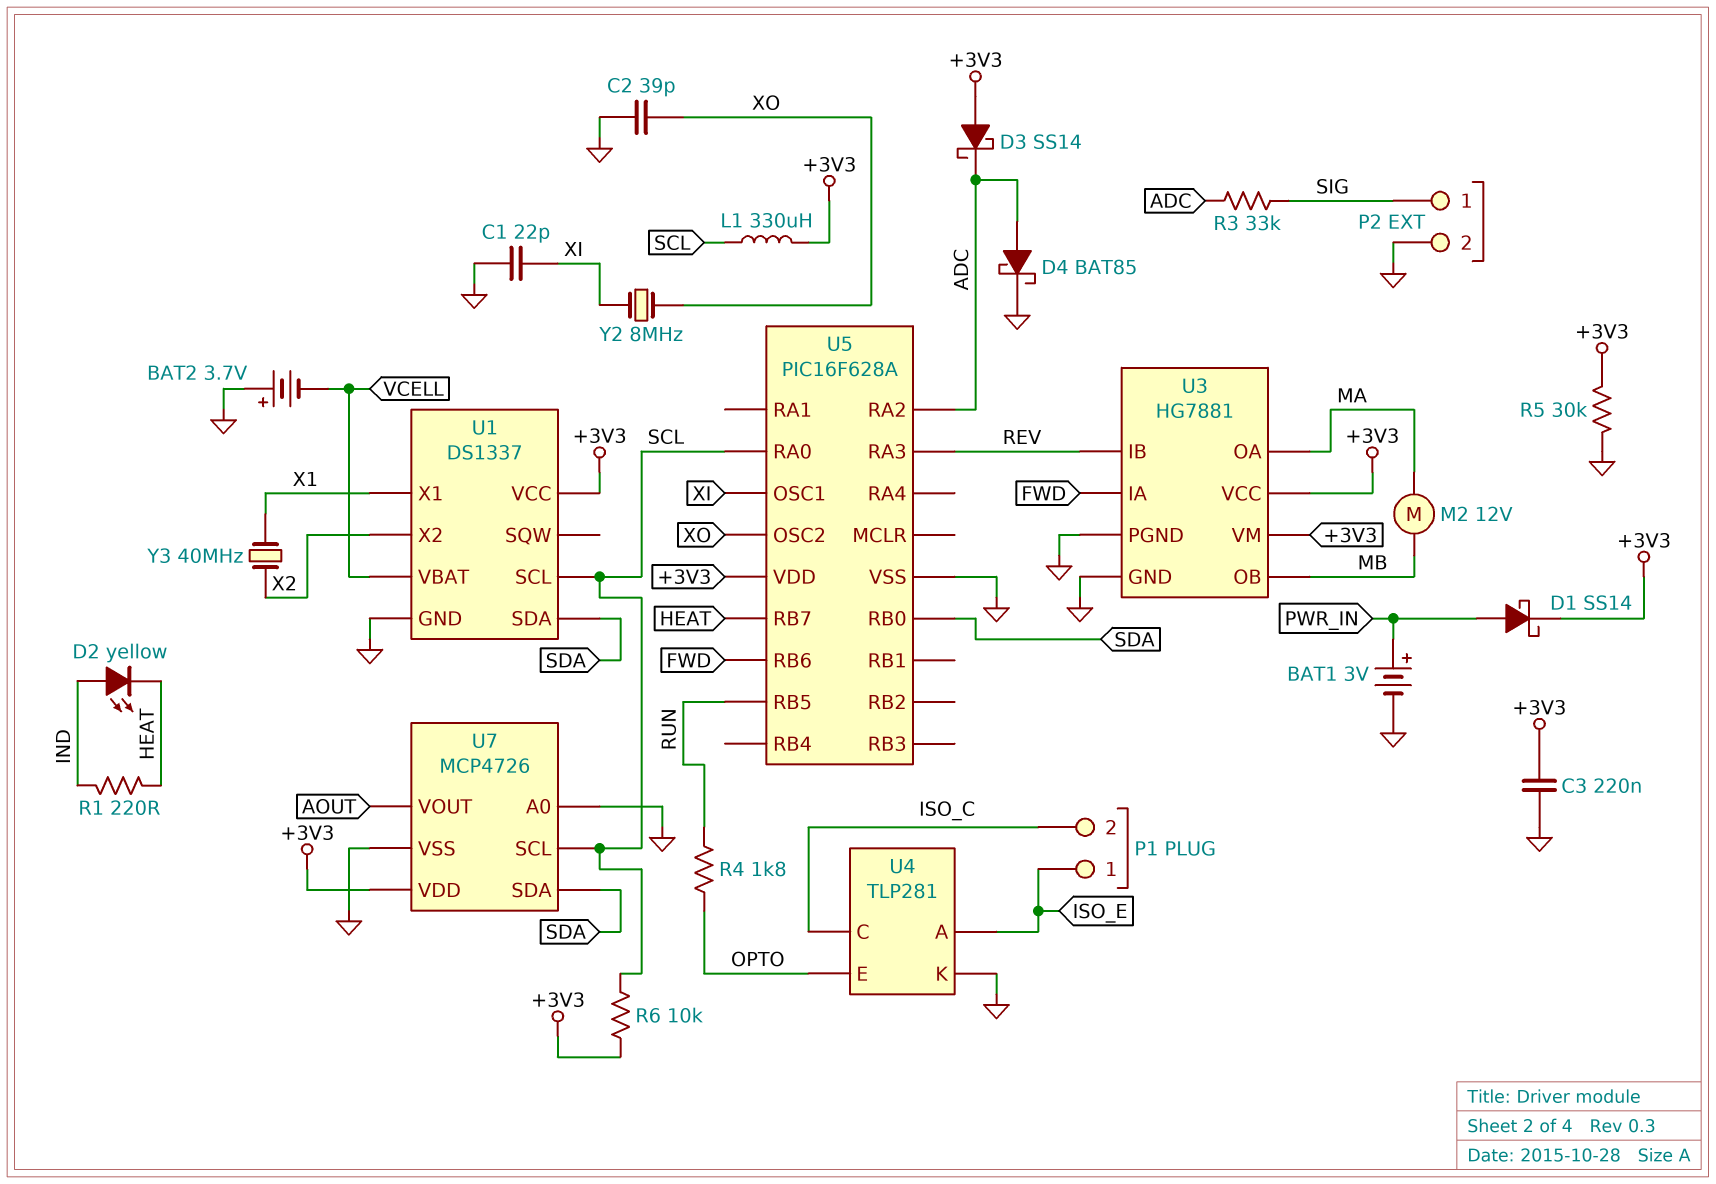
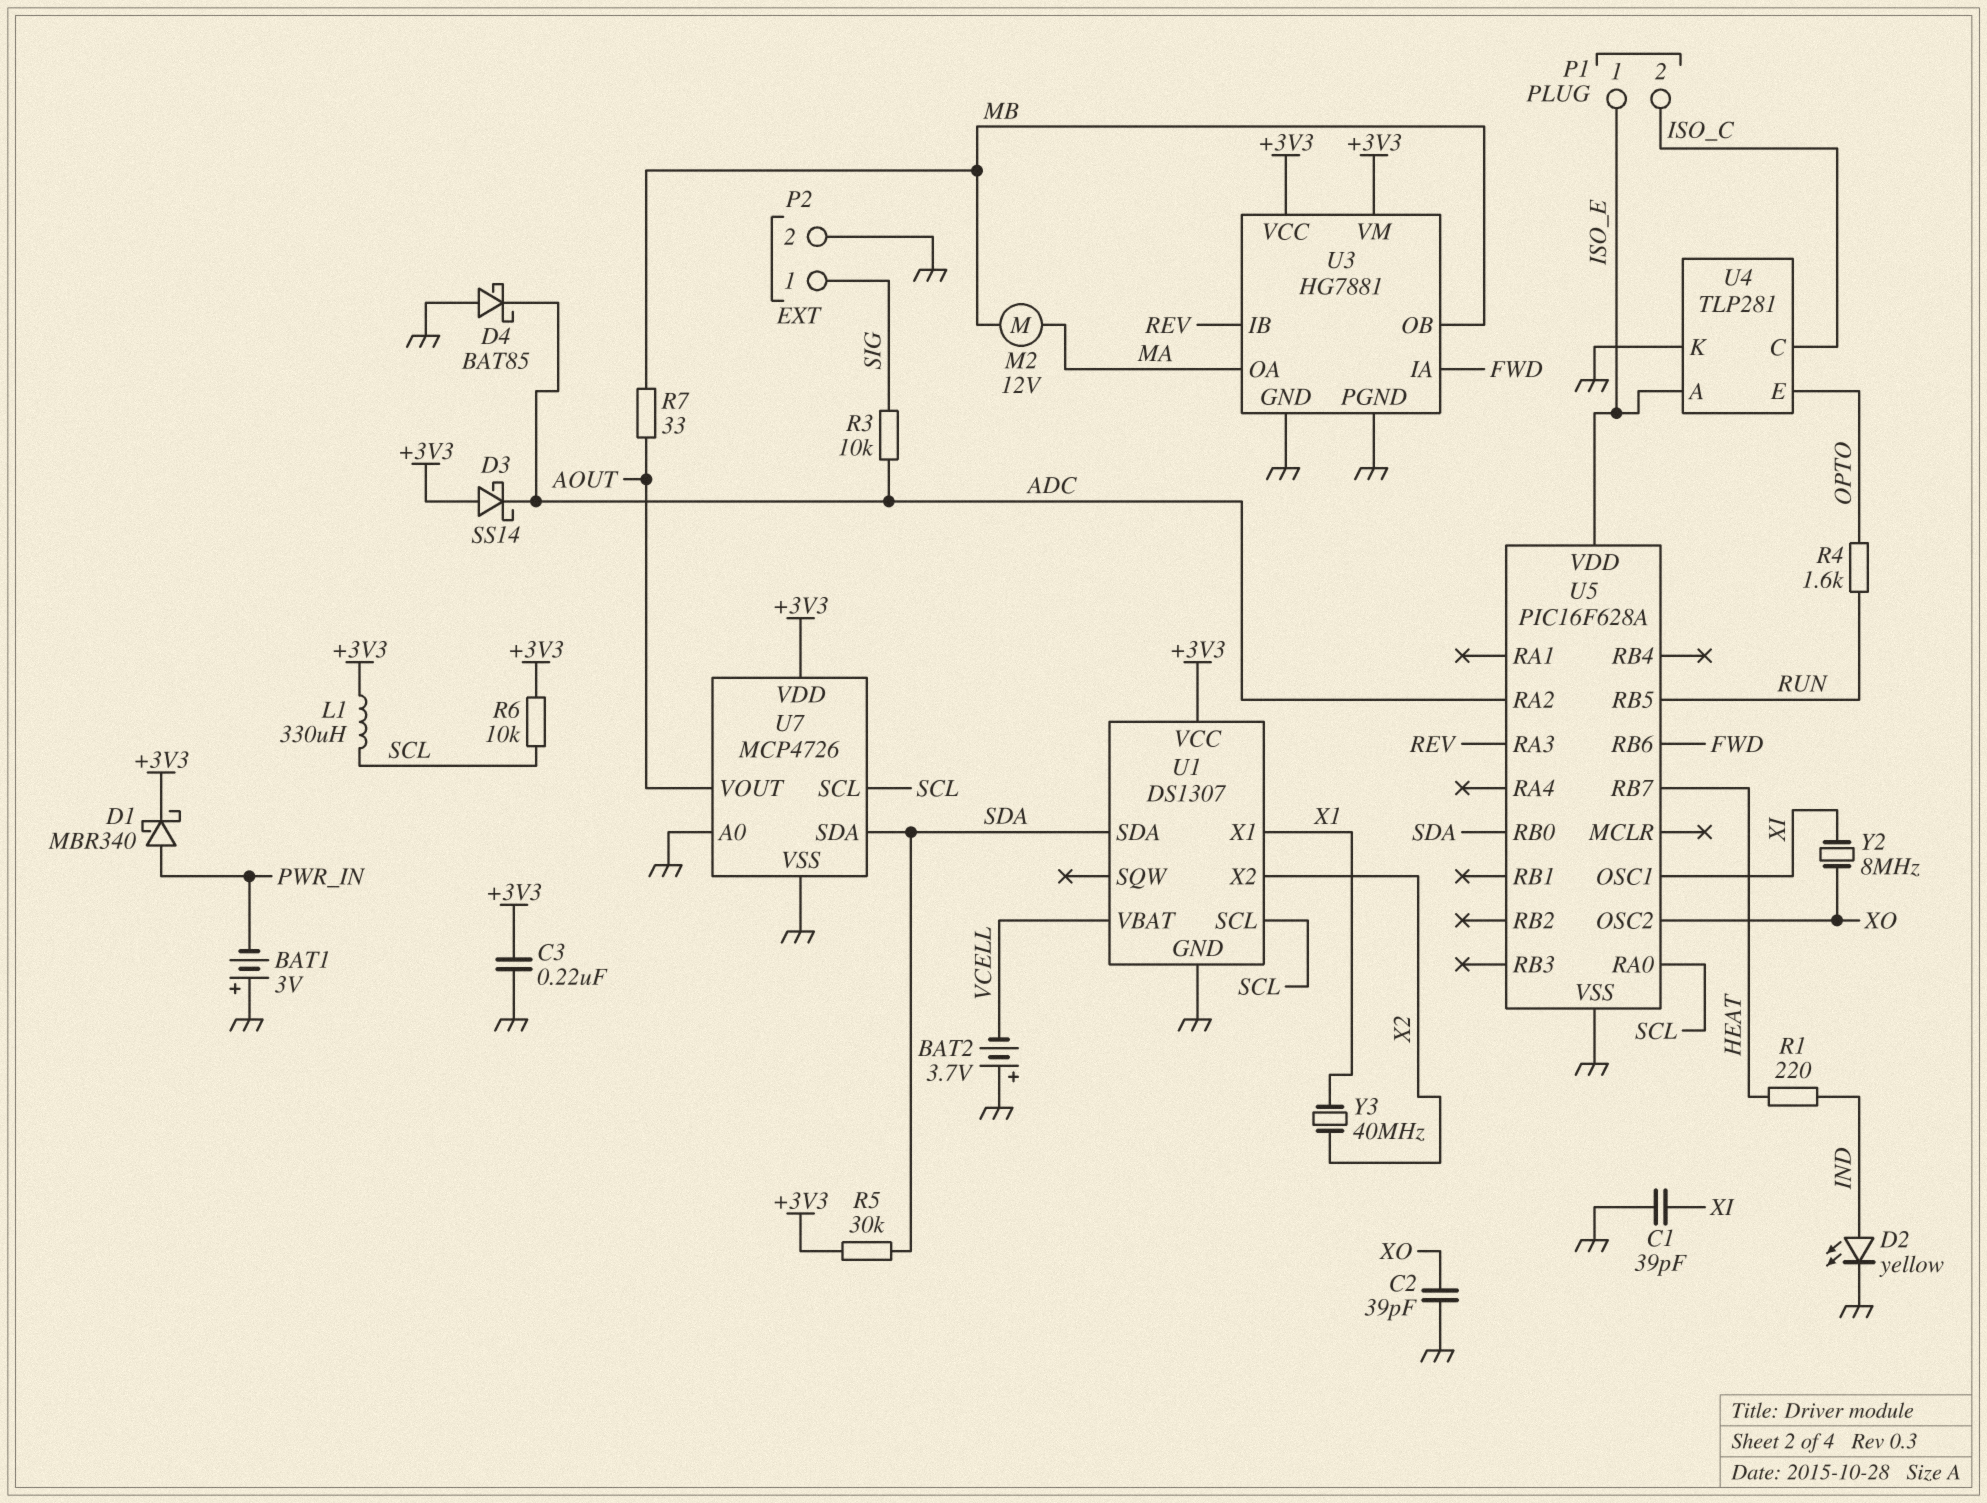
BAT1: 3V (plus PWR_IN, minus GND) -> 3V (plus GND, minus PWR_IN)
C1: 22pF (GND, XI) -> 39pF (GND, XI)
D1: schottky SS14 (A PWR_IN, K +3V3) -> schottky MBR340 (A PWR_IN, K +3V3)
D2: LED yellow (A IND, K HEAT) -> LED yellow (A IND, K GND)
D4: schottky BAT85 (A ADC, K GND) -> schottky BAT85 (A GND, K ADC)
R3: 33k (ADC, SIG) -> 10k (ADC, SIG)
R4: 1.8k (OPTO, RUN) -> 1.6k (OPTO, RUN)
R5: 30k (+3V3, GND) -> 30k (+3V3, SDA)
R7: none -> 33 (AOUT, MB)
U1: DS1337 -> DS1307
U5 pin VDD: +3V3 -> ISO_E

